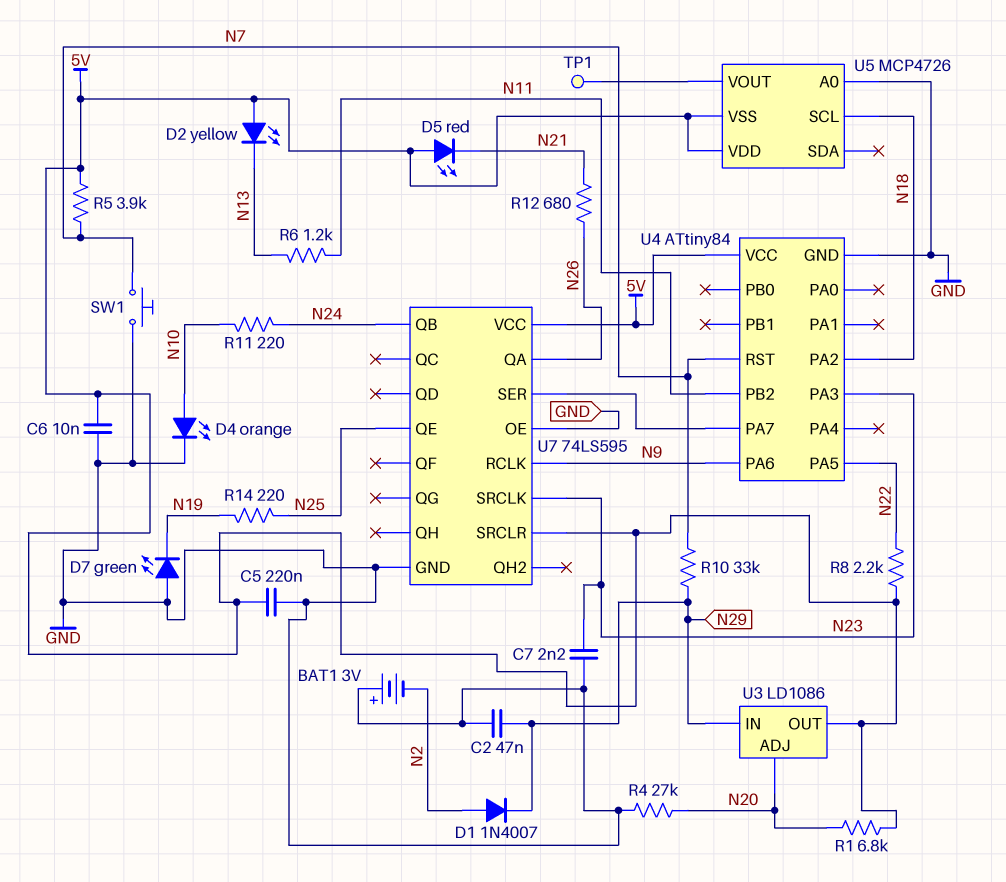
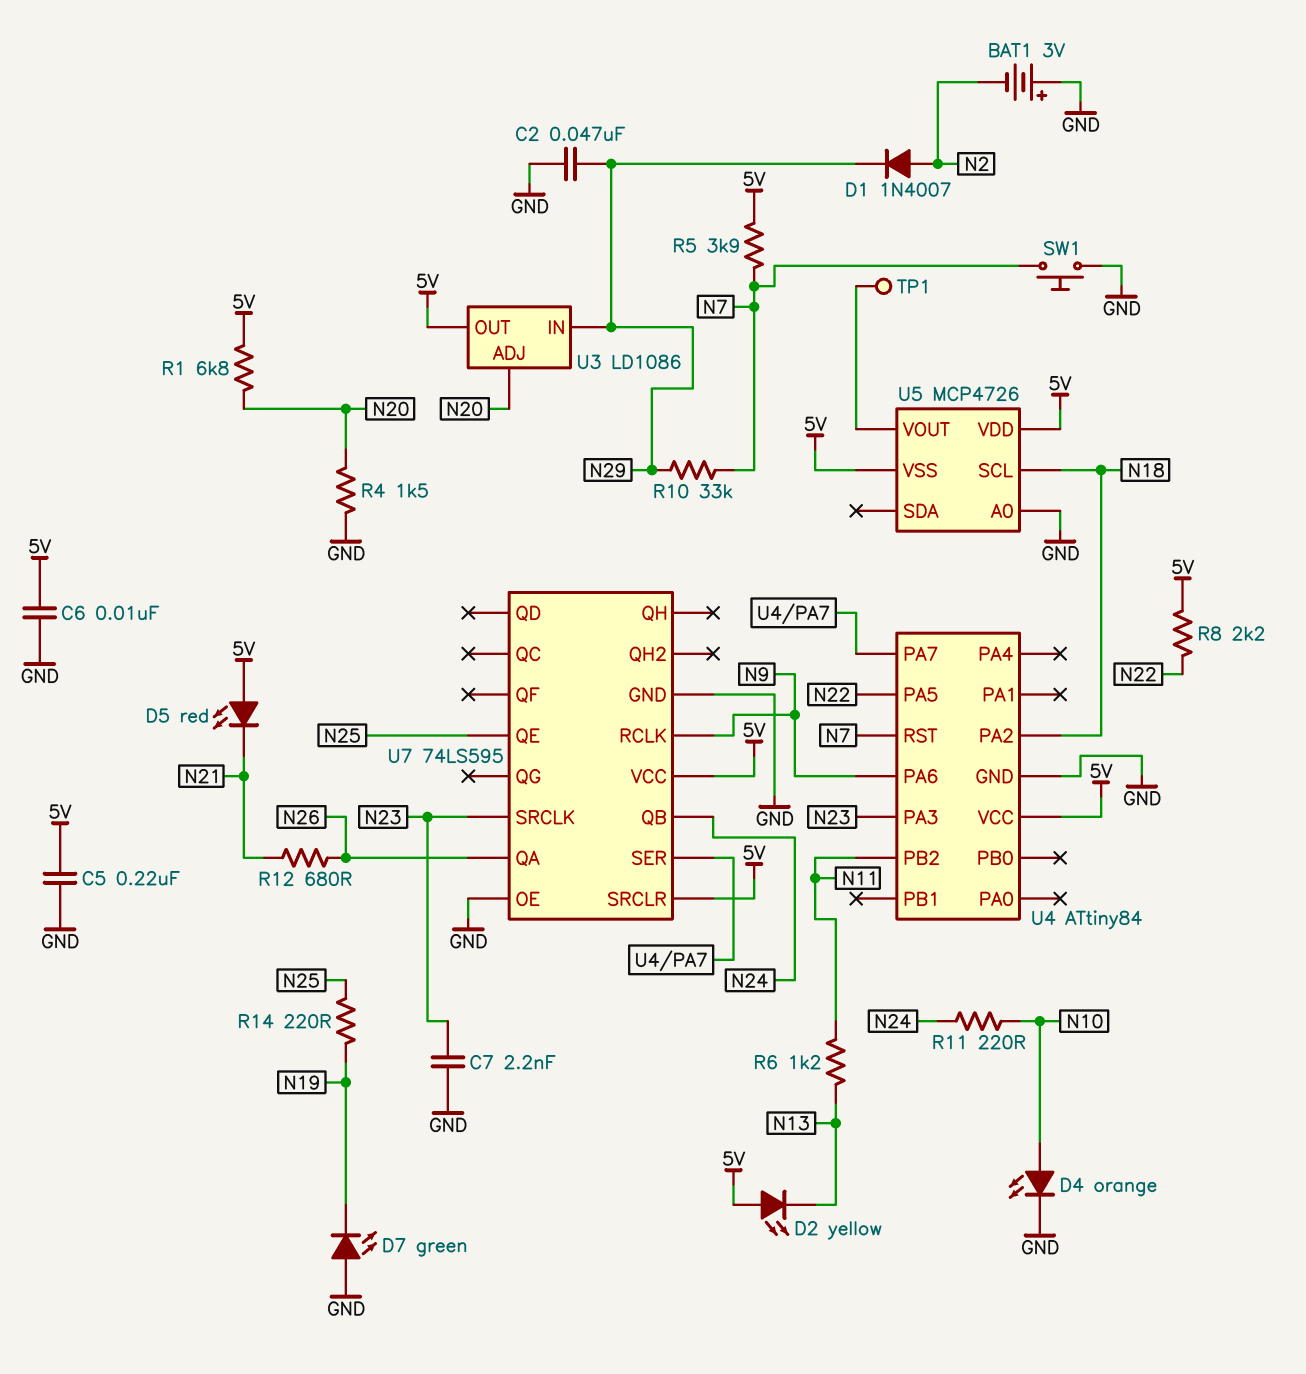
R4: 27k (GND, N20) -> 1.5k (GND, N20)

